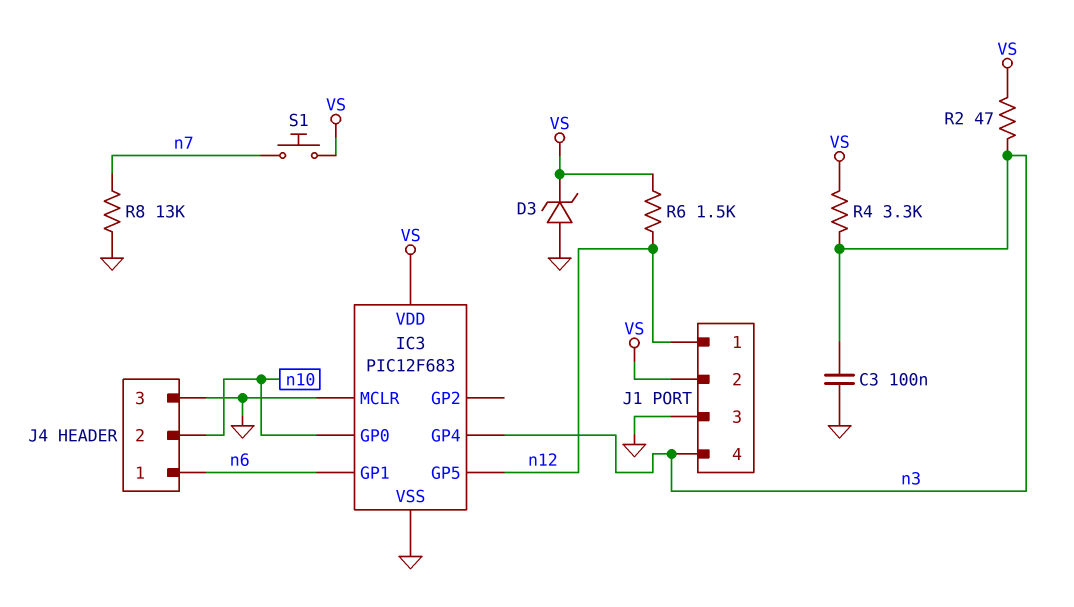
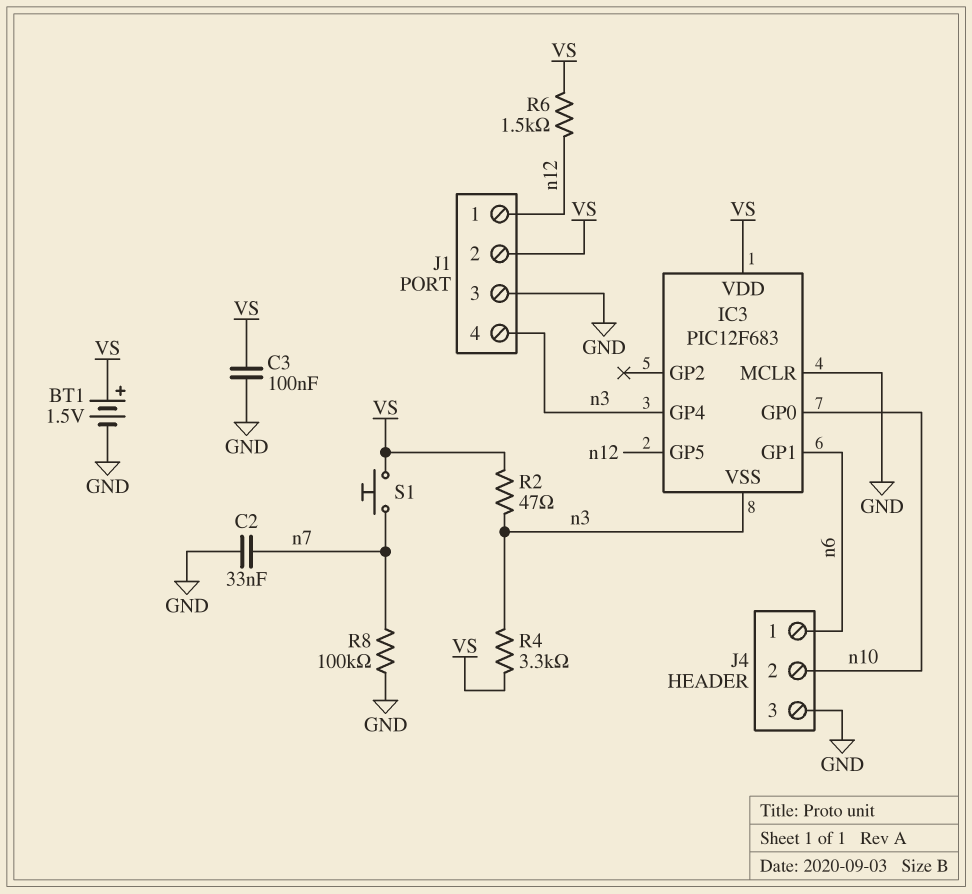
BT1: none -> 1.5V (plus VS, minus GND)
C2: none -> 33nF (GND, n7)
C3: 100nF (GND, n3) -> 100nF (GND, VS)
D3: zener (A GND, K VS) -> none
IC3 pin VSS: GND -> n3
R8: 13k (GND, n7) -> 100k (GND, n7)

